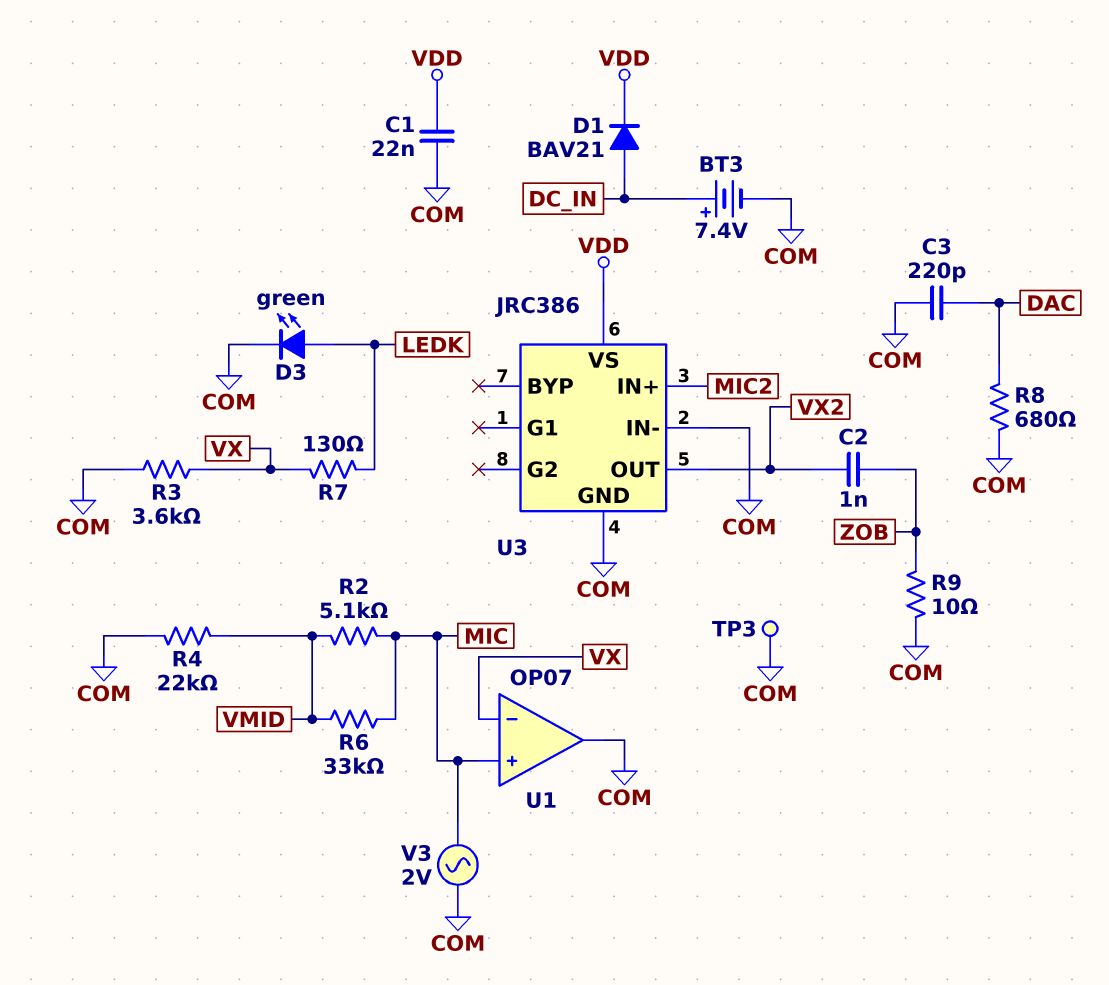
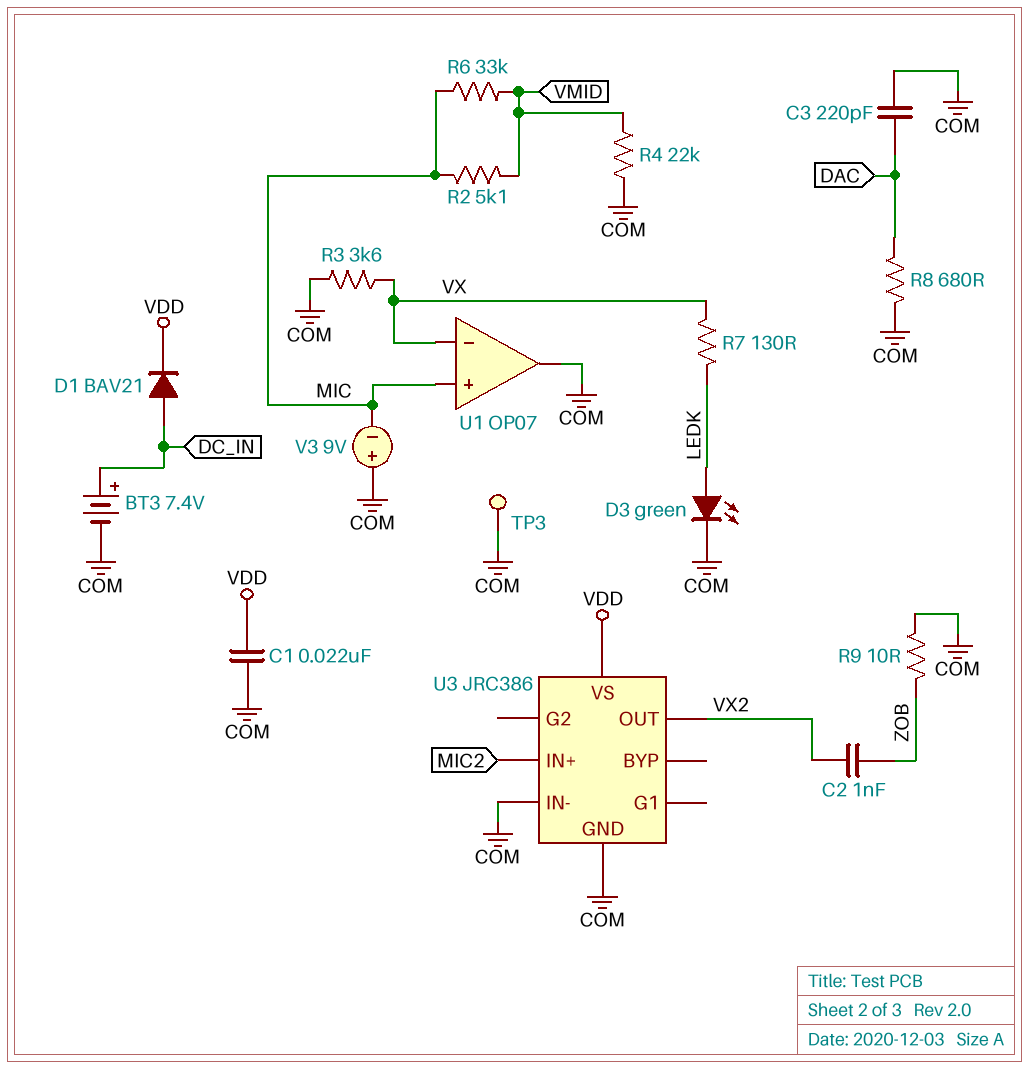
V3: AC 2V (COM, MIC) -> 9V (plus COM, minus MIC)

